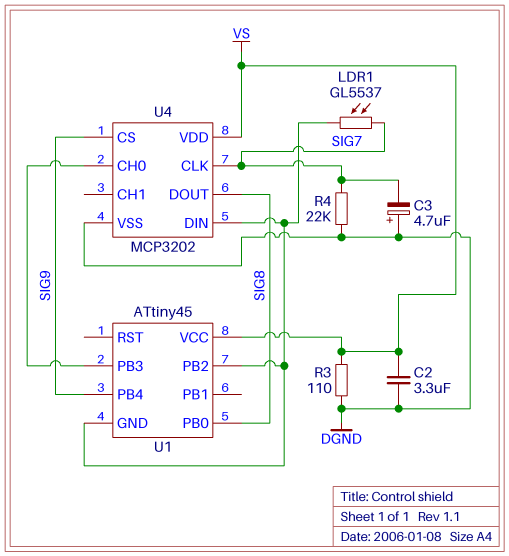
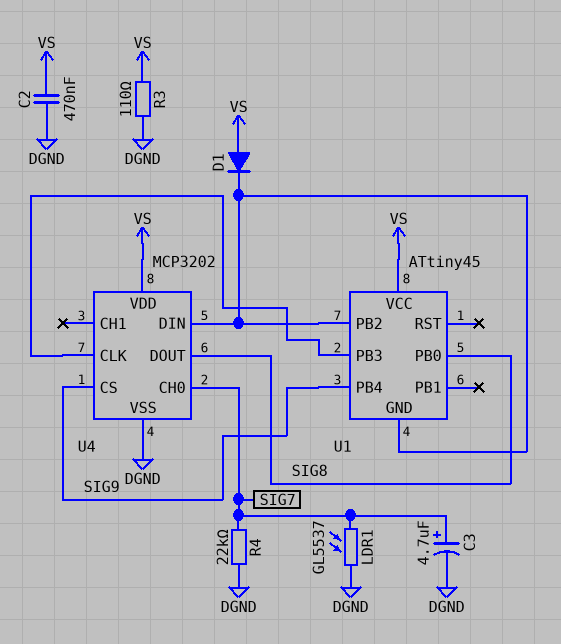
C2: 3.3uF (DGND, VS) -> 470nF (DGND, VS)
C3: 4.7uF (plus DGND, minus SIG7) -> 4.7uF (plus SIG7, minus DGND)
D1: none -> diode (A VS, K U1/GND)
LDR1: GL5537 (SIG7, U1/GND) -> GL5537 (DGND, SIG7)
U4 pin CH0: U1/PB3 -> SIG7
U4 pin CLK: SIG7 -> U1/PB3

